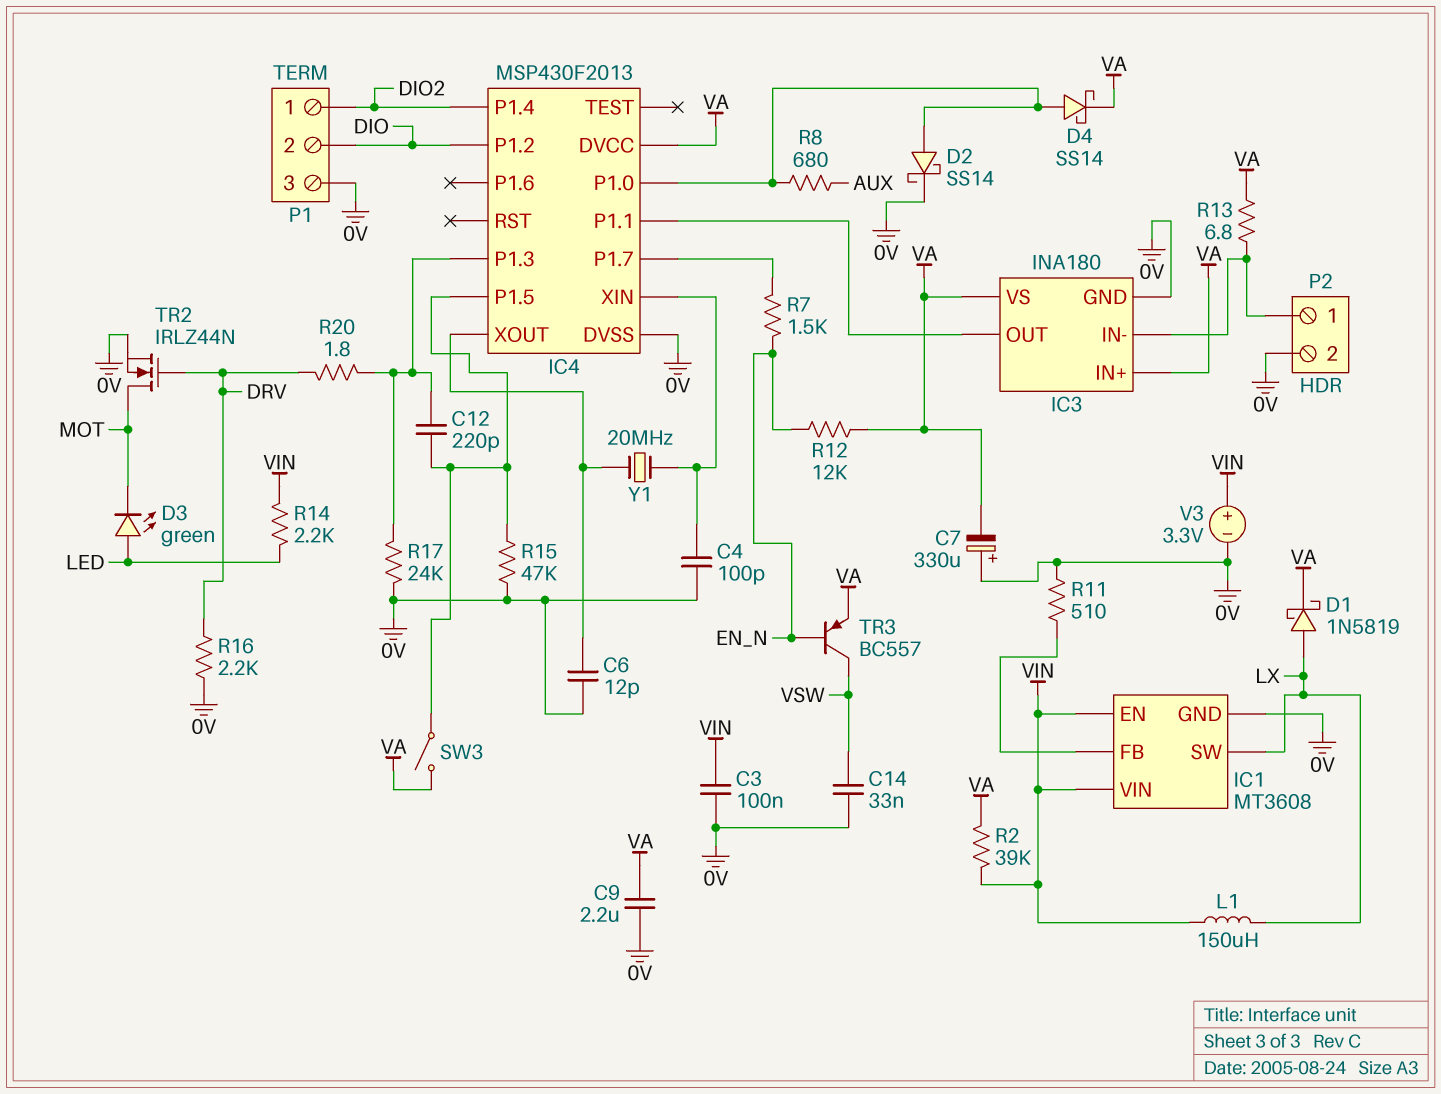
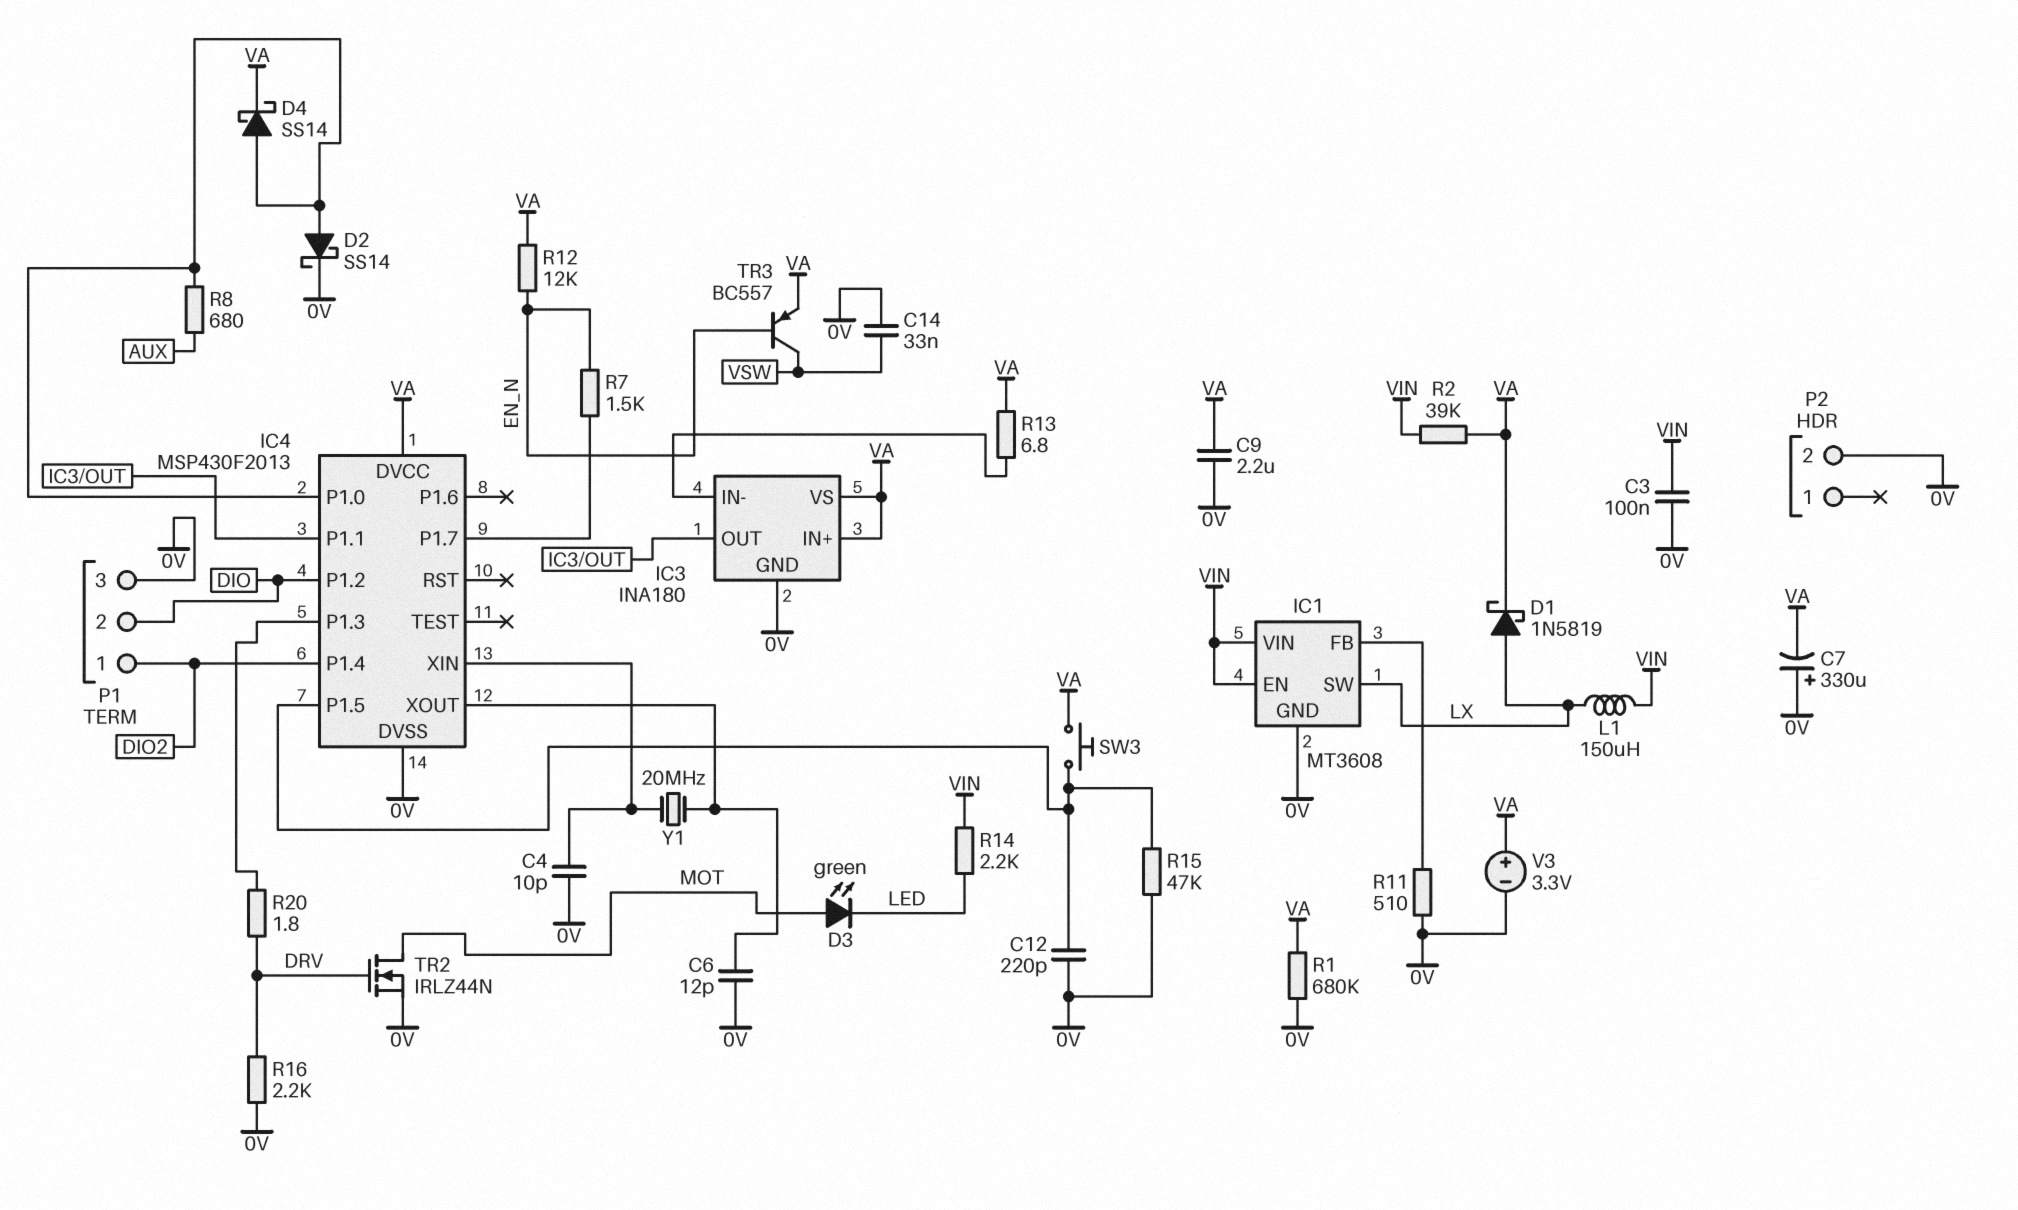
C4: 100pF (0V, IC4/XIN) -> 10pF (0V, IC4/XIN)
C12: 220pF (IC4/P1.3, IC4/P1.5) -> 220pF (0V, IC4/P1.5)
D3: LED green (A LED, K MOT) -> LED green (A MOT, K LED)
P2 pin 1: IC3/IN- -> none
R1: none -> 680k (0V, VA)
R17: 24k (0V, IC4/P1.3) -> none
SW3: switch (IC4/P1.5, VA) -> button (IC4/P1.5, VA)
V3: 3.3V (plus VIN, minus 0V) -> 3.3V (plus VA, minus 0V)

